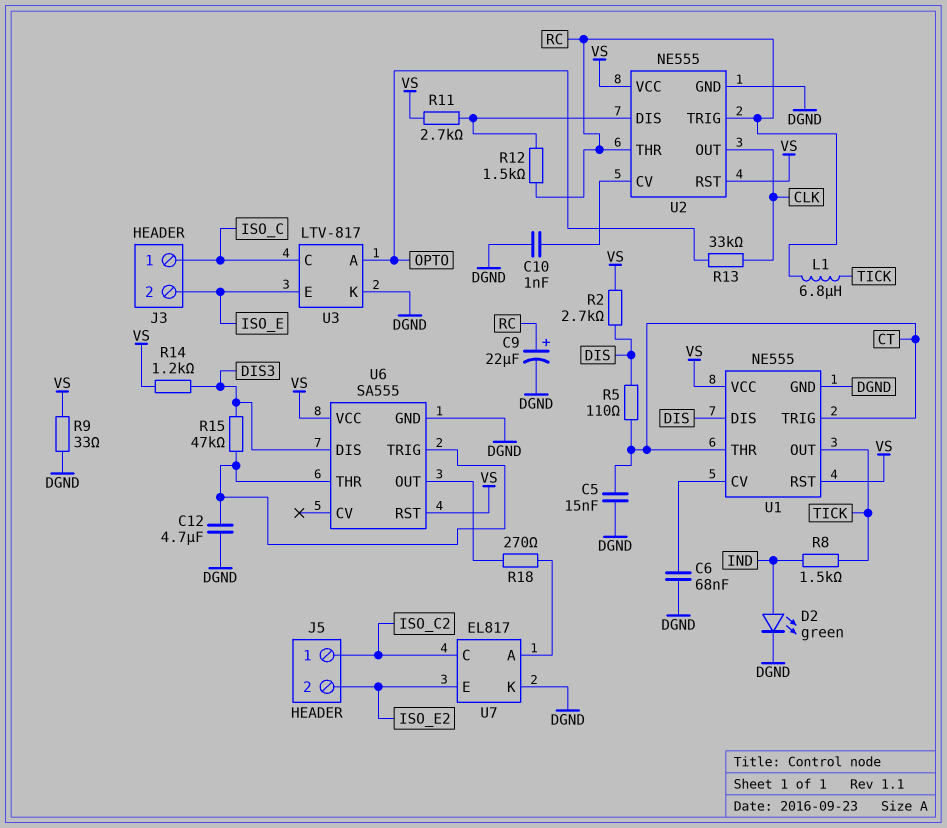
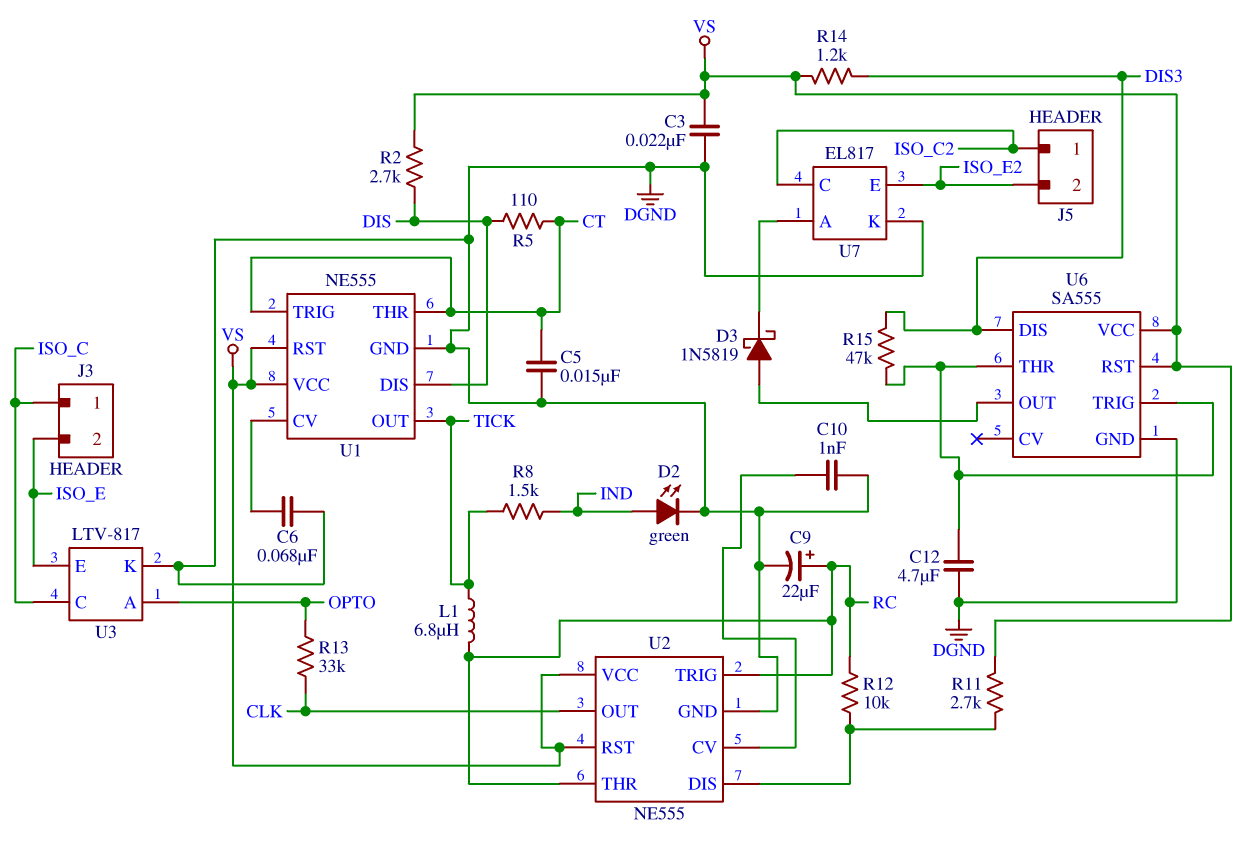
C3: none -> 22nF (DGND, VS)
D3: none -> schottky 1N5819 (A U6/OUT, K U7/A)
R9: 33 (DGND, VS) -> none
R12: 1.5k (RC, U2/DIS) -> 10k (RC, U2/DIS)
R18: 270 (U6/OUT, U7/A) -> none

